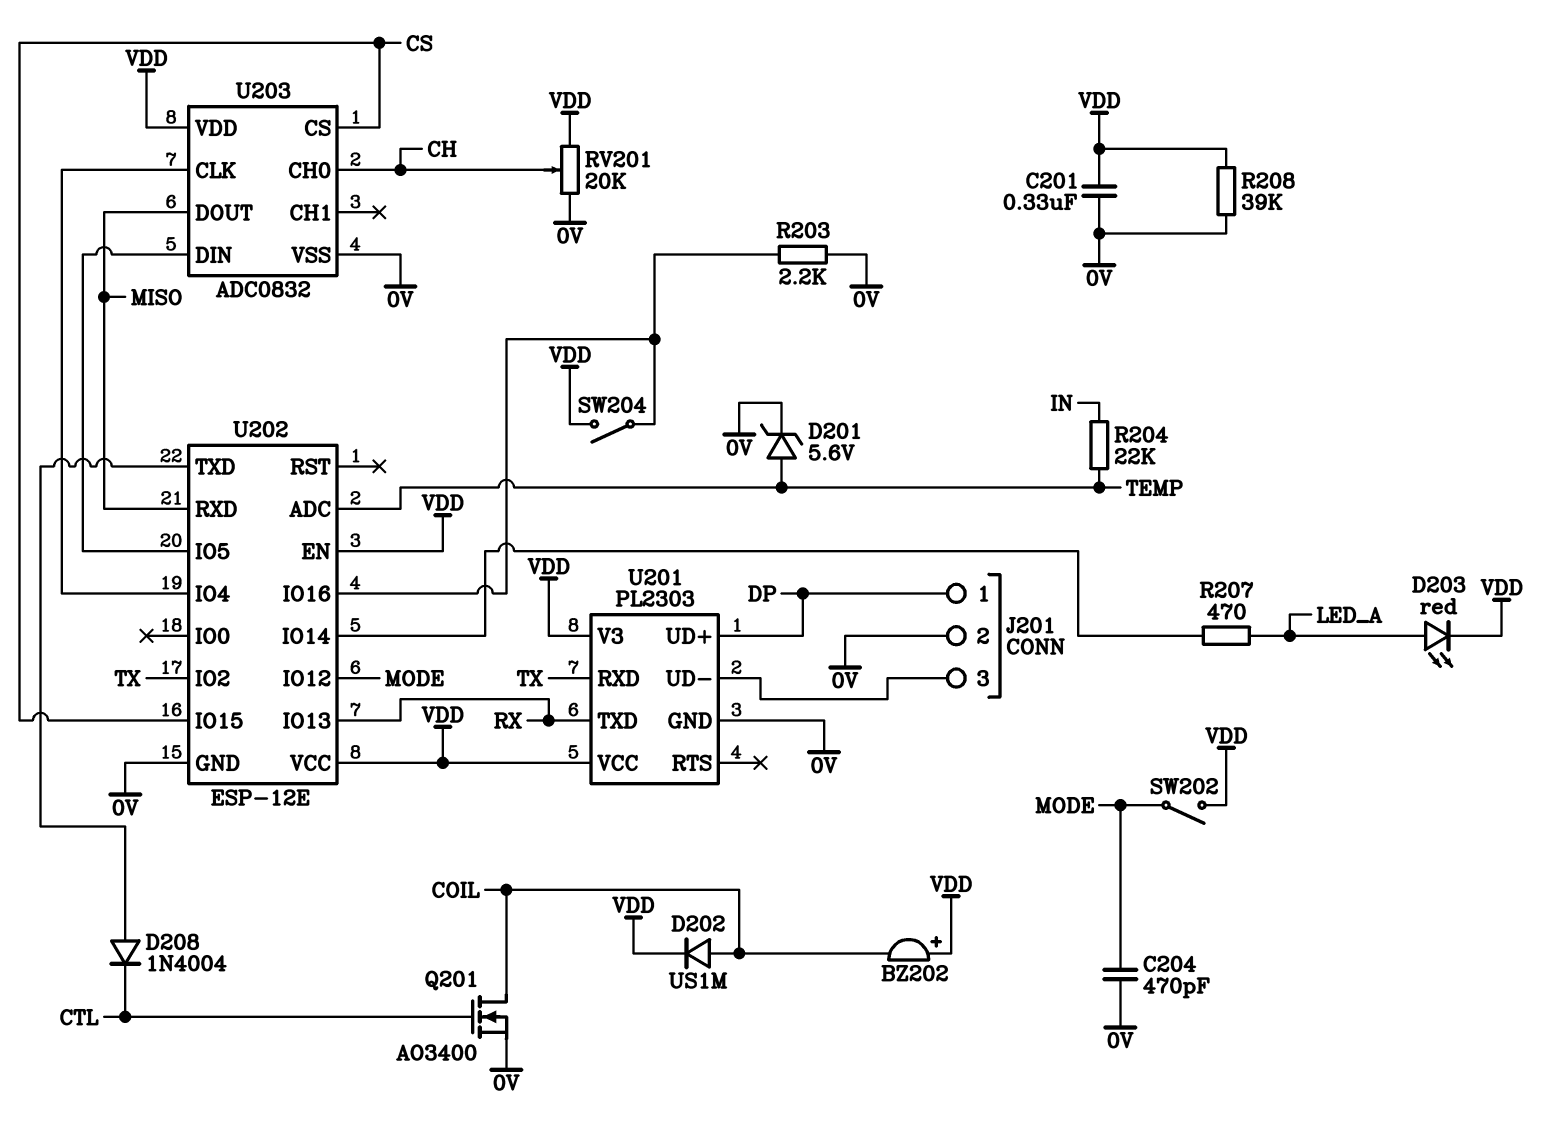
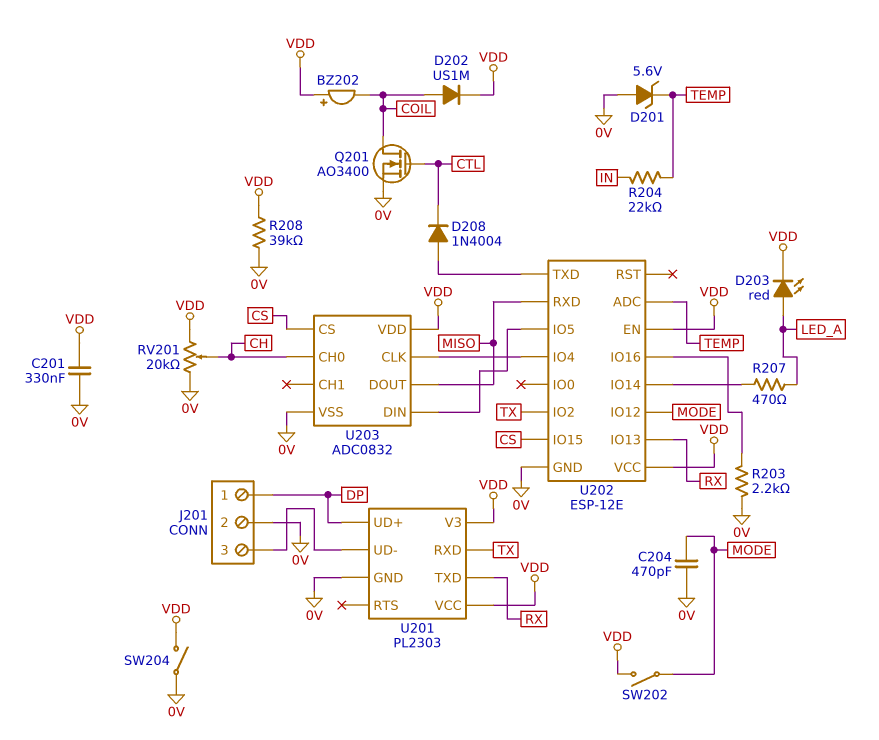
D201: zener 5.6V (A TEMP, K 0V) -> zener 5.6V (A 0V, K TEMP)
SW204: switch (U202/IO16, VDD) -> switch (0V, VDD)

